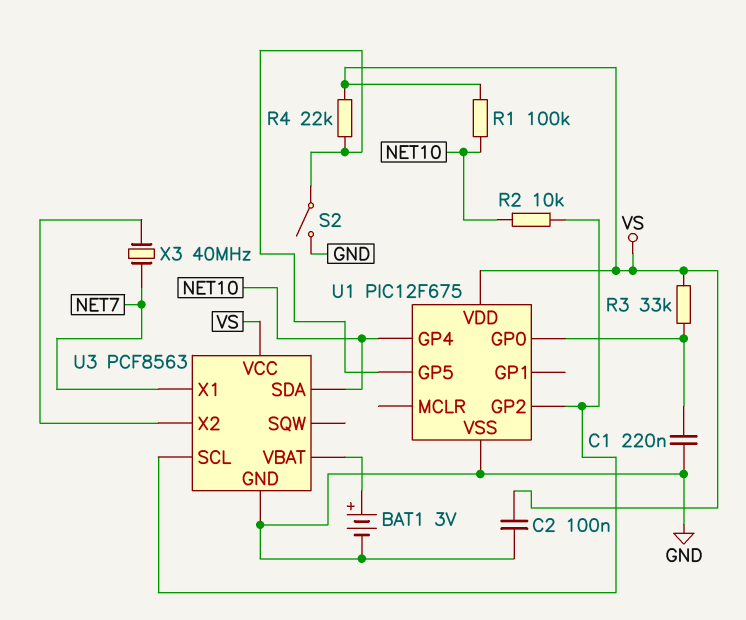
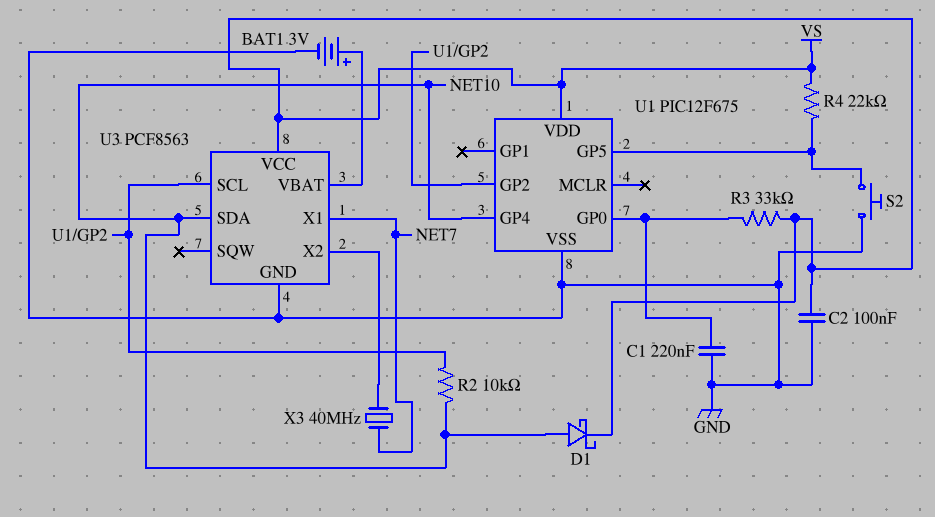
D1: none -> schottky (A NET10, K VS)
R1: 100k (NET10, VS) -> none
S2: switch (GND, U1/GP5) -> button (GND, U1/GP5)

